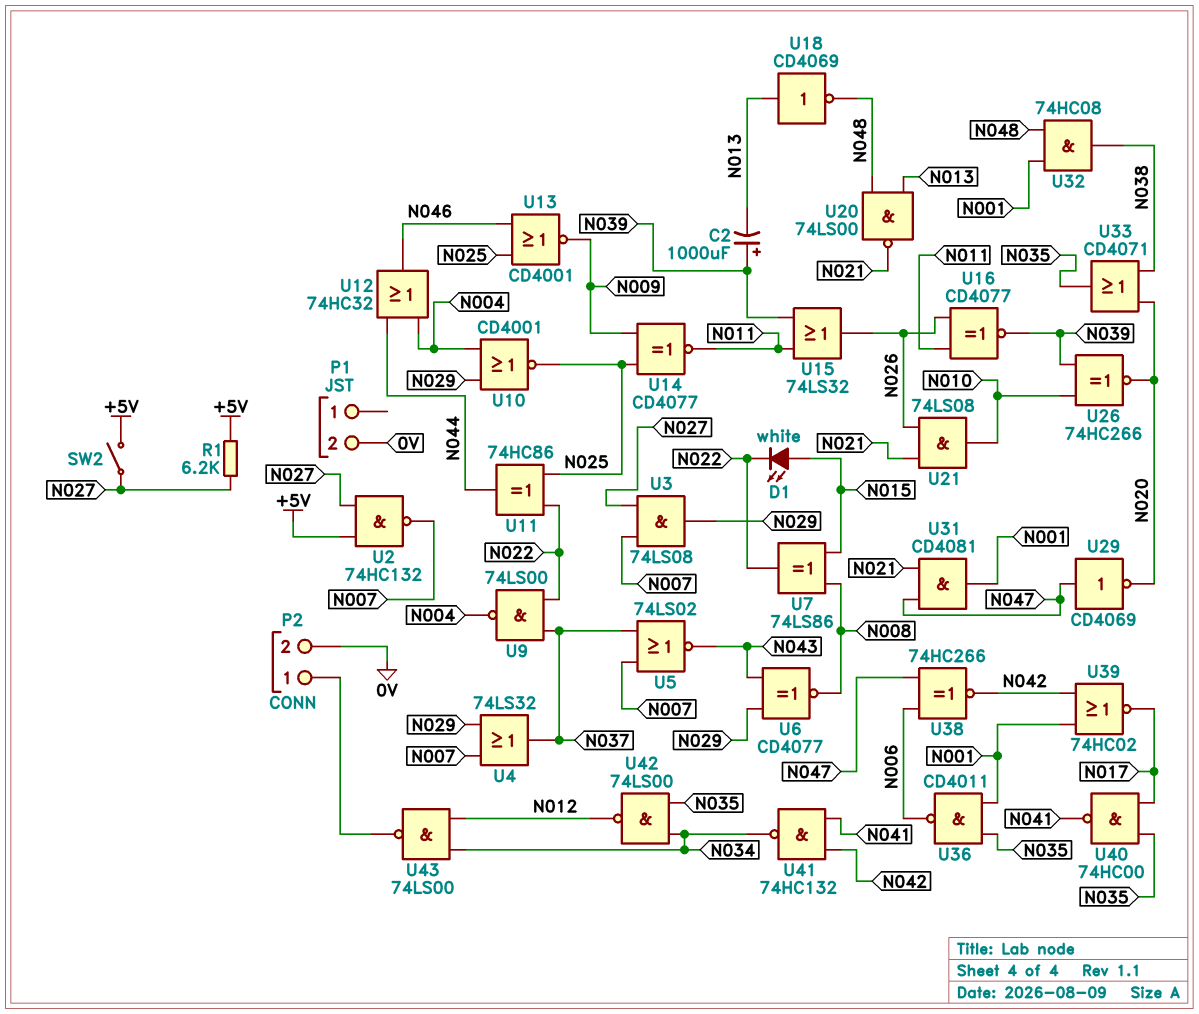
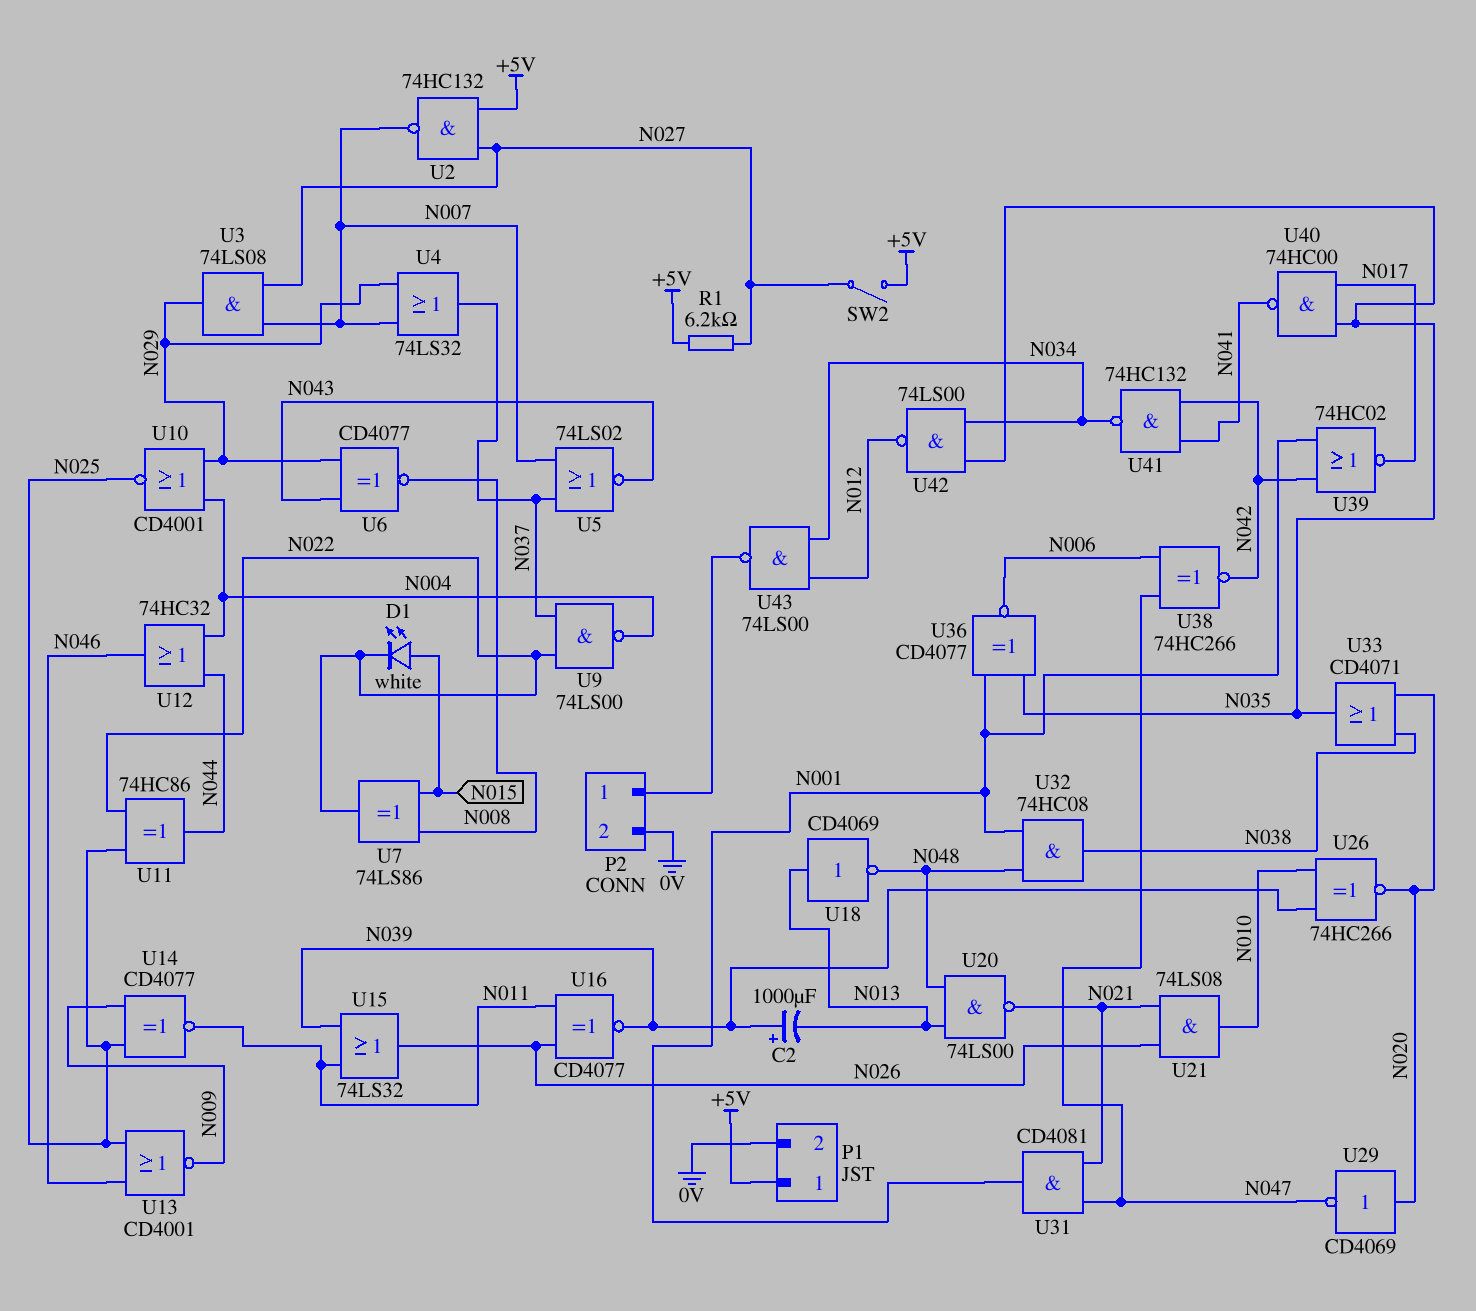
P1 pin 1: none -> +5V
U29: NOT CD4069 (in N047, out N020) -> NOT CD4069 (in N020, out N047)
U36: NAND CD4011 (in N001, in N035, out N006) -> XNOR CD4077 (in N001, in N035, out N006)

